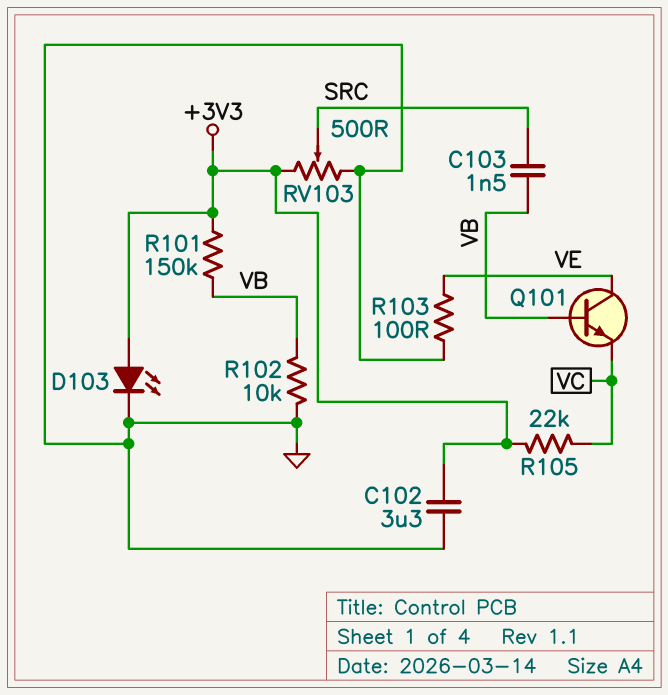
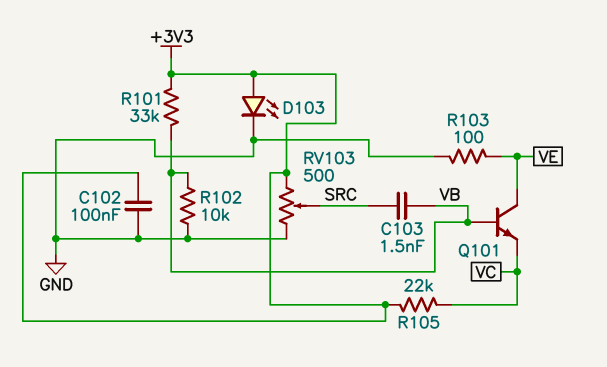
C102: 3.3uF (+3V3, GND) -> 100nF (+3V3, GND)
R101: 150k (+3V3, VB) -> 33k (+3V3, VB)

